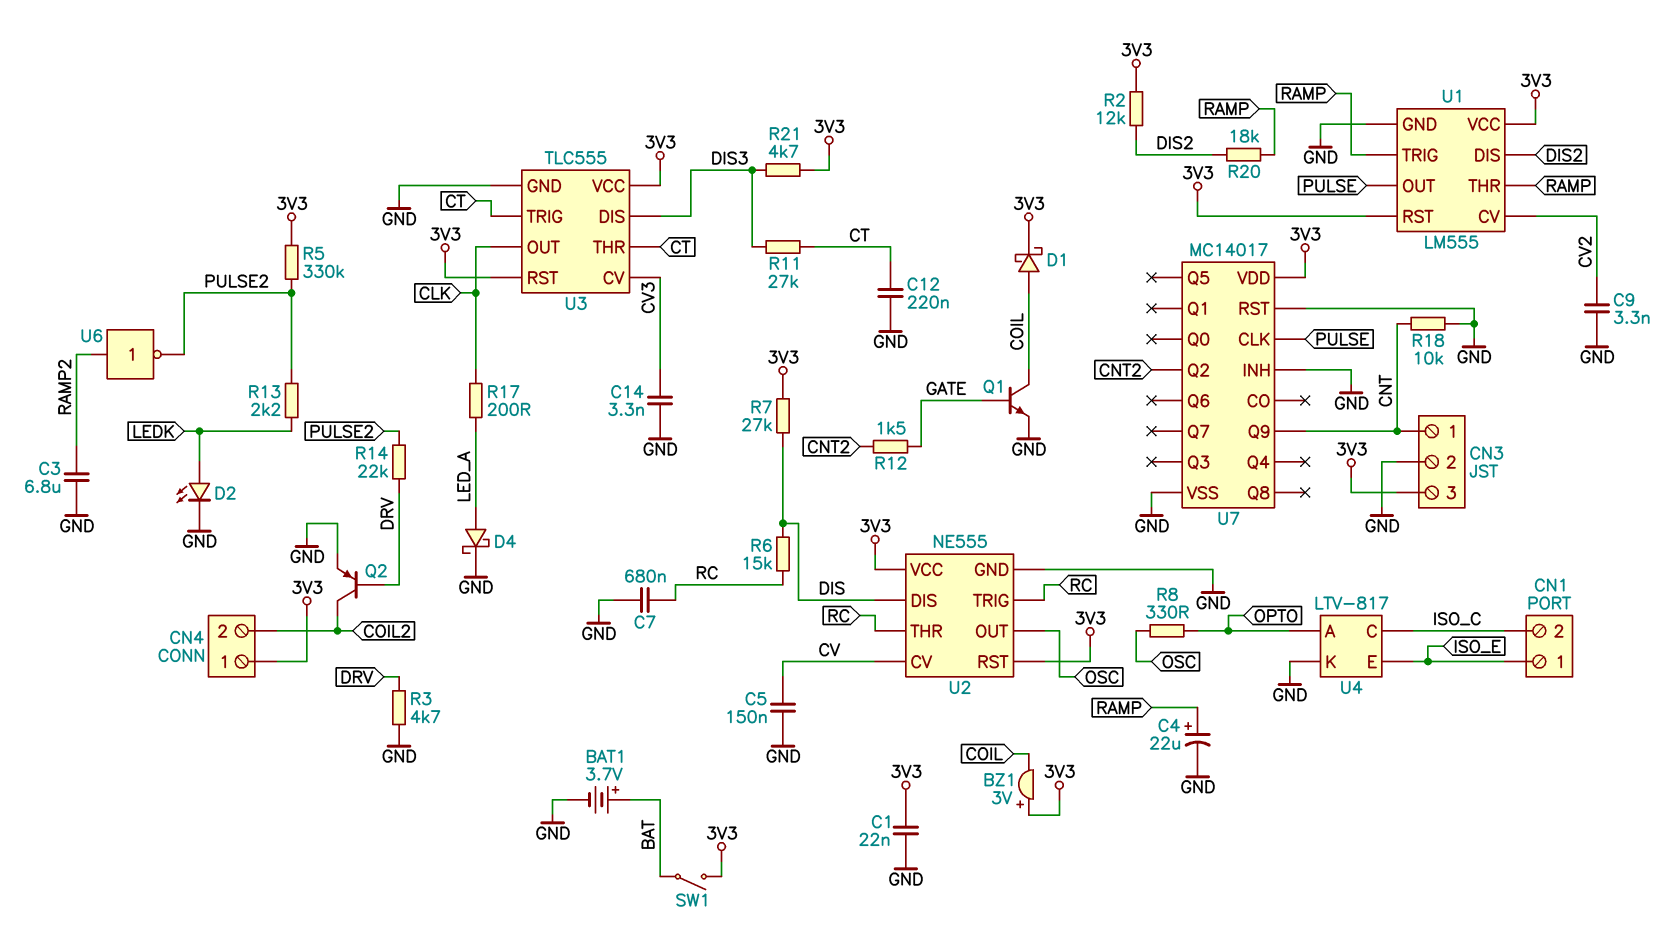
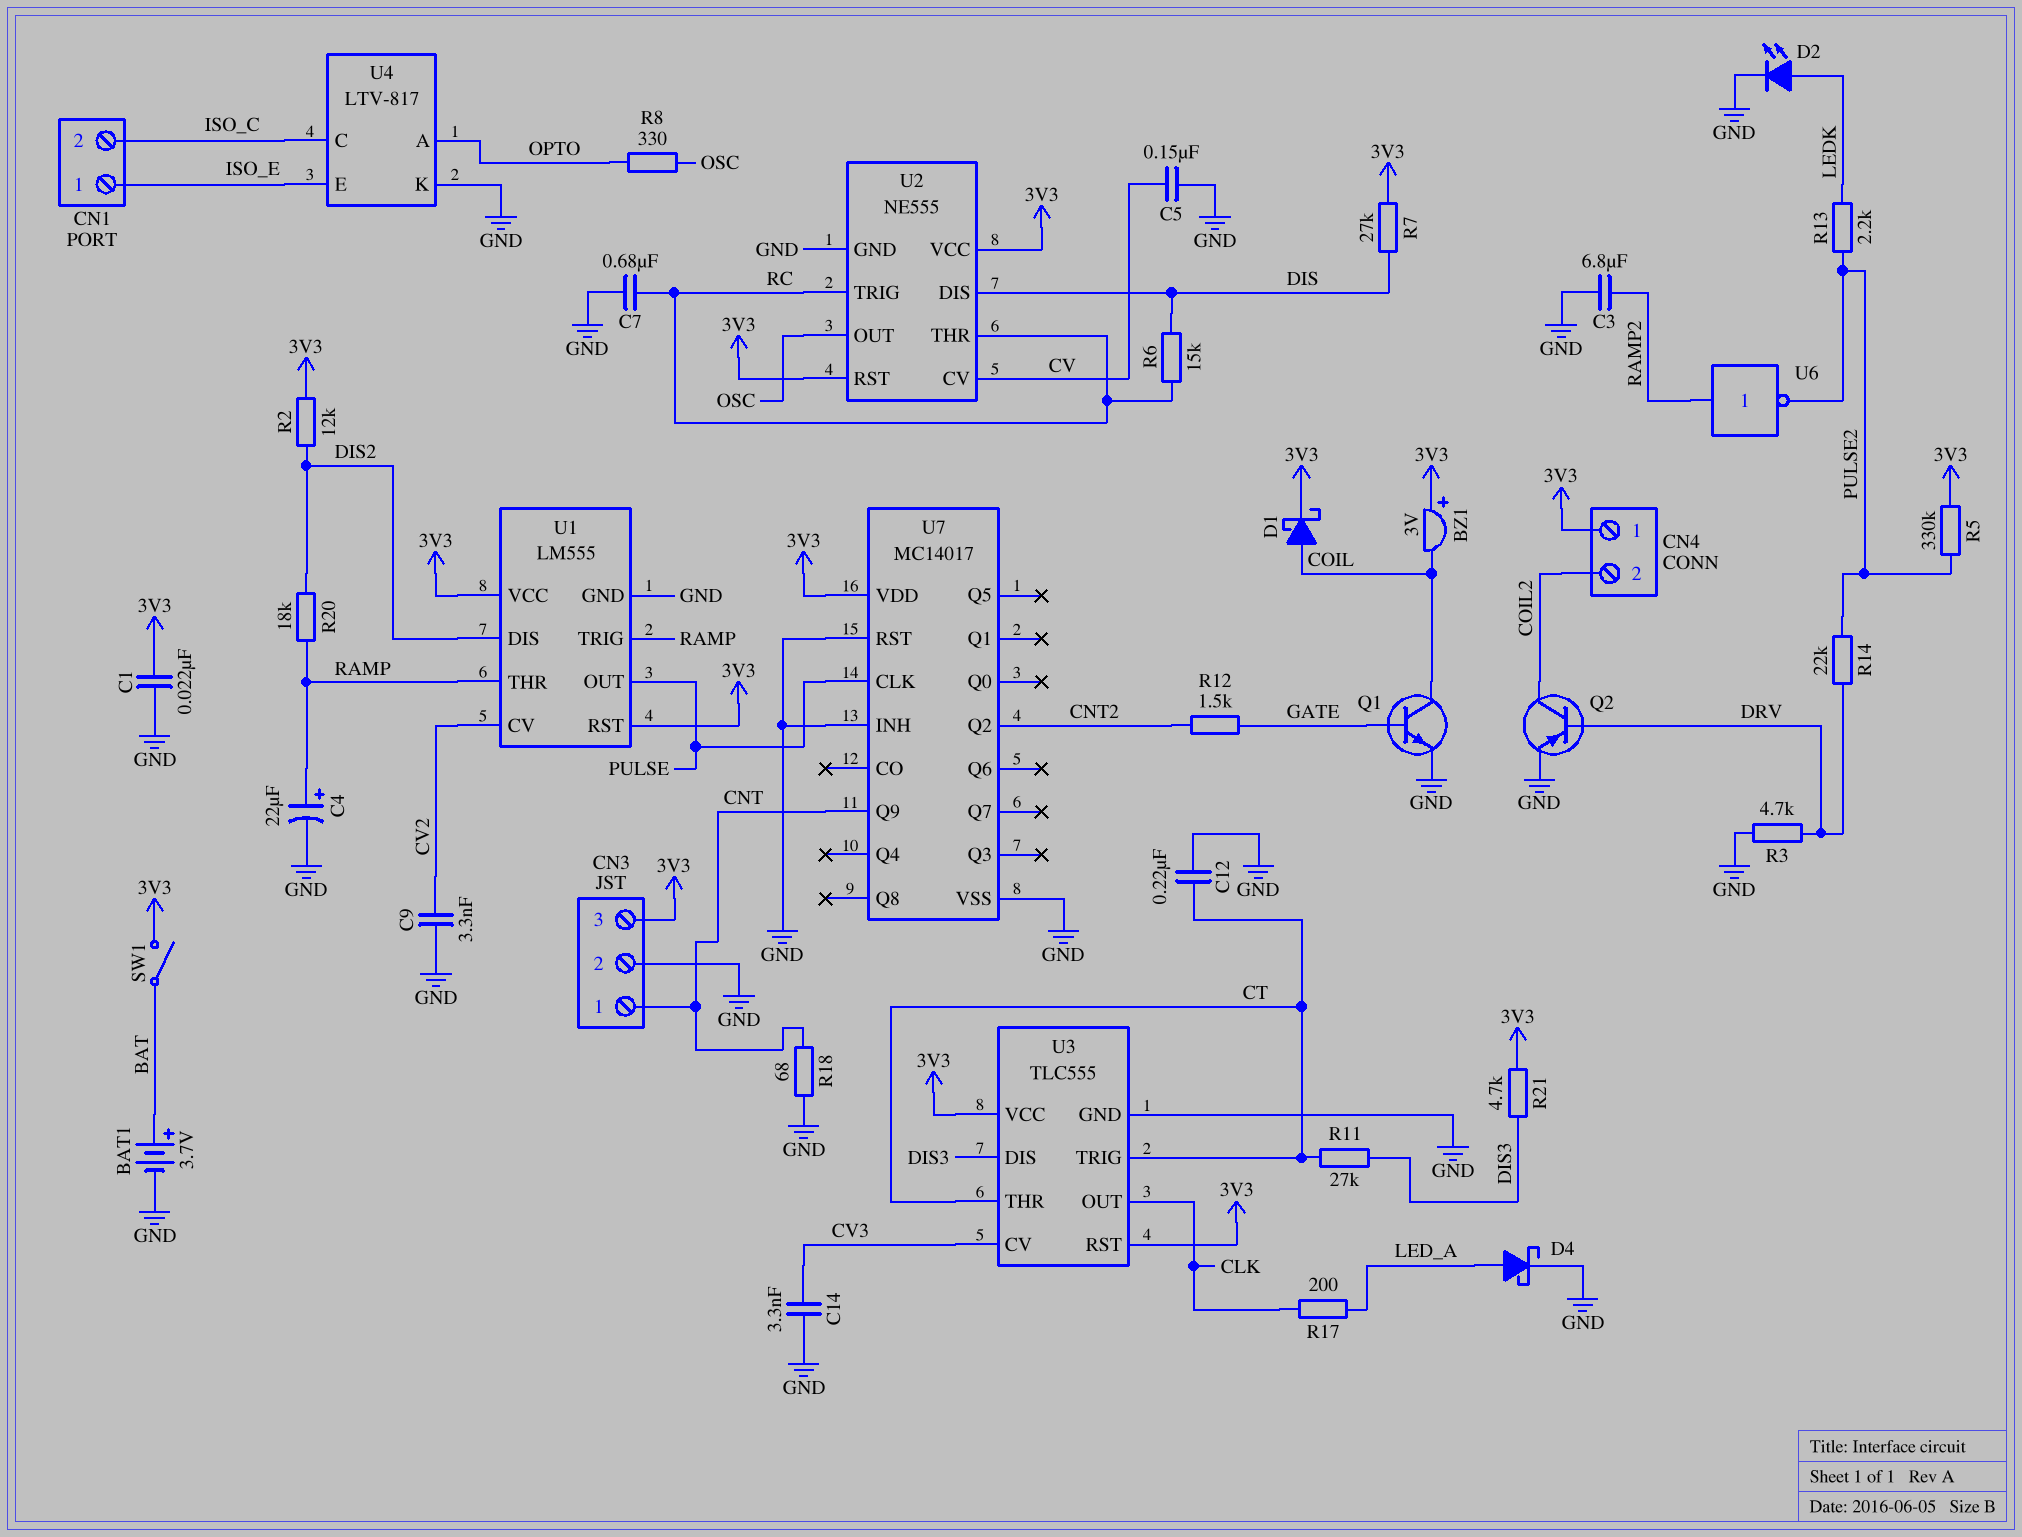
R18: 10k (CNT, GND) -> 68 (CNT, GND)

